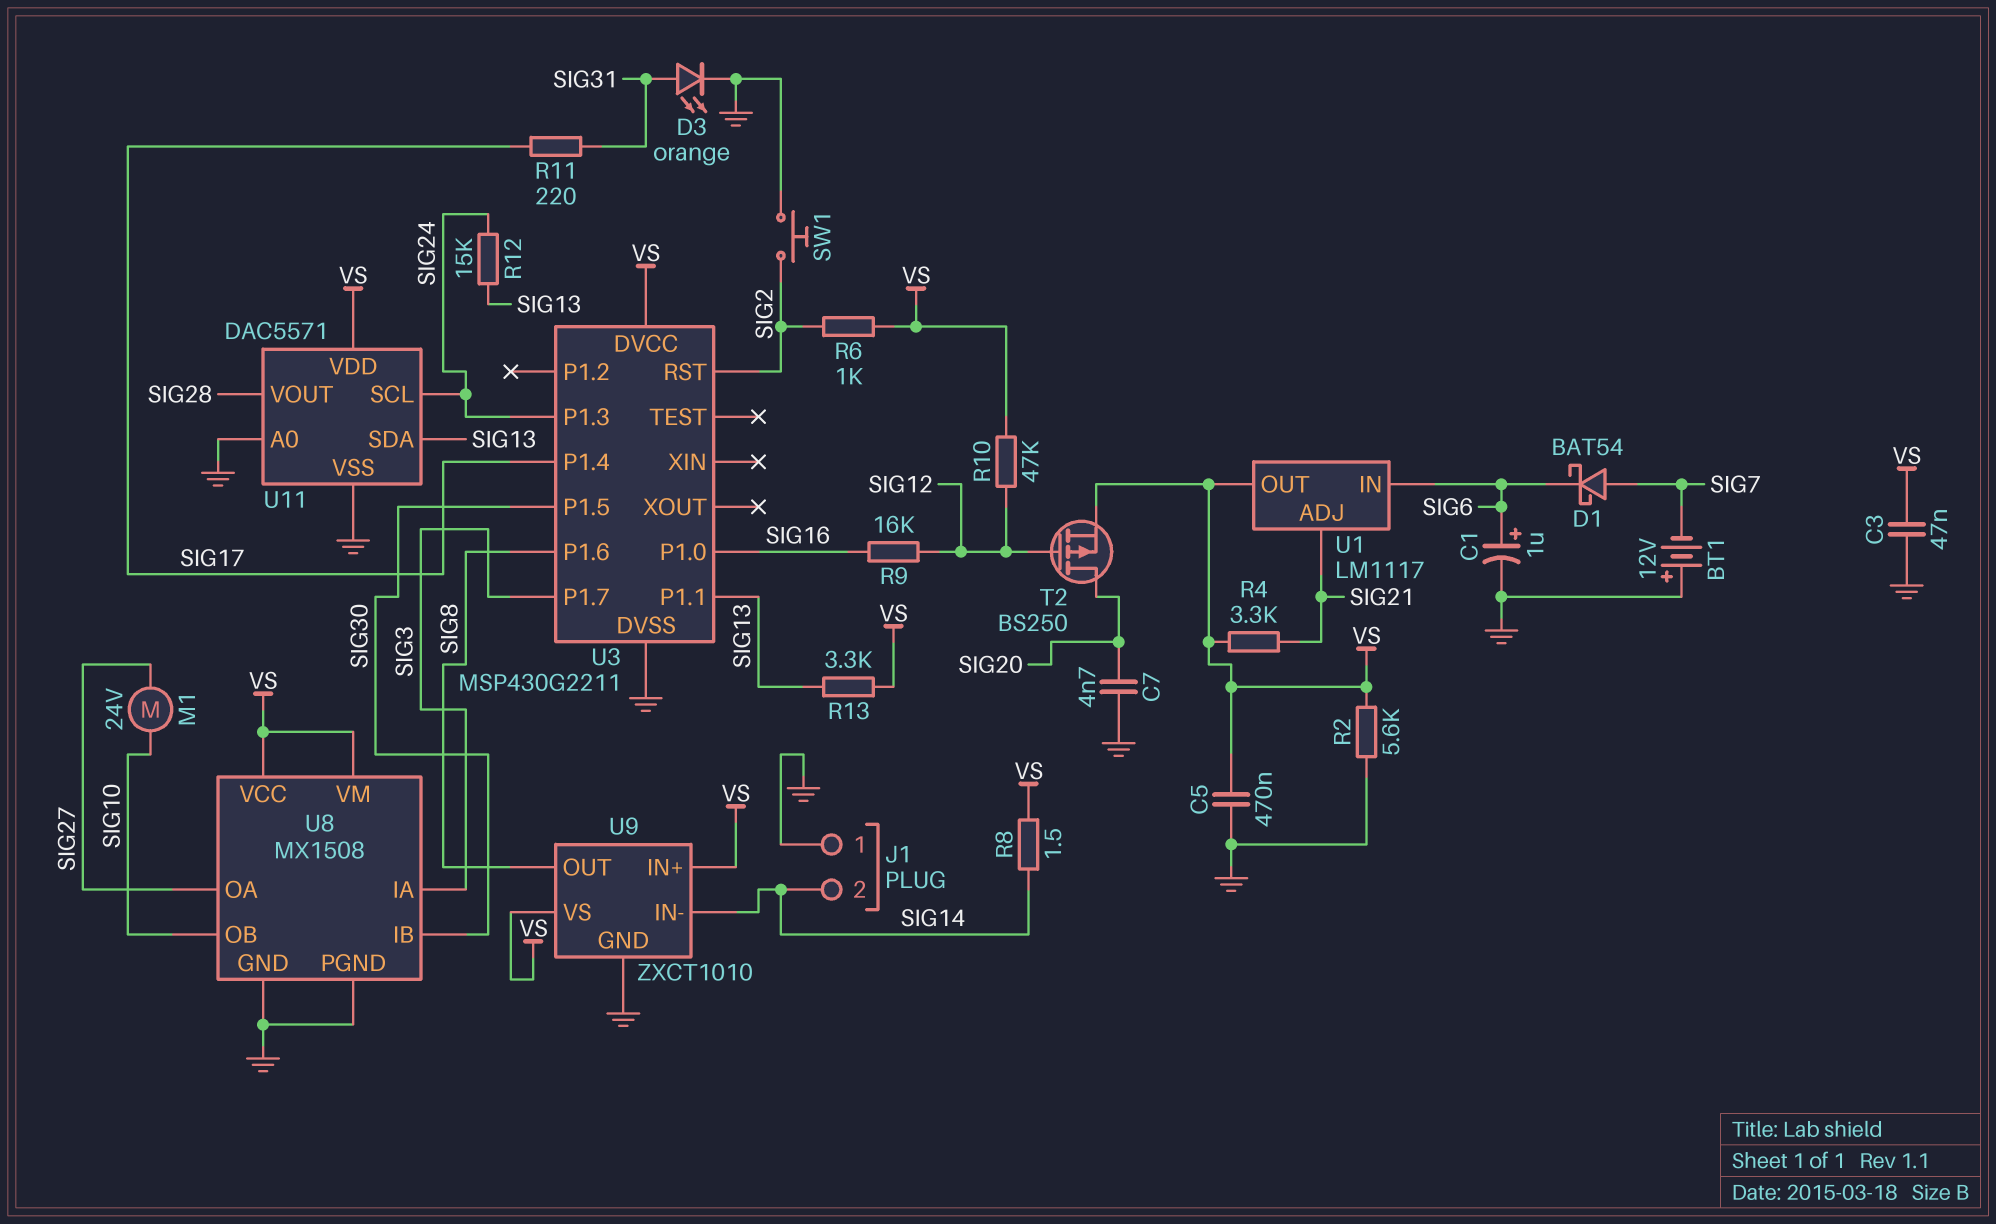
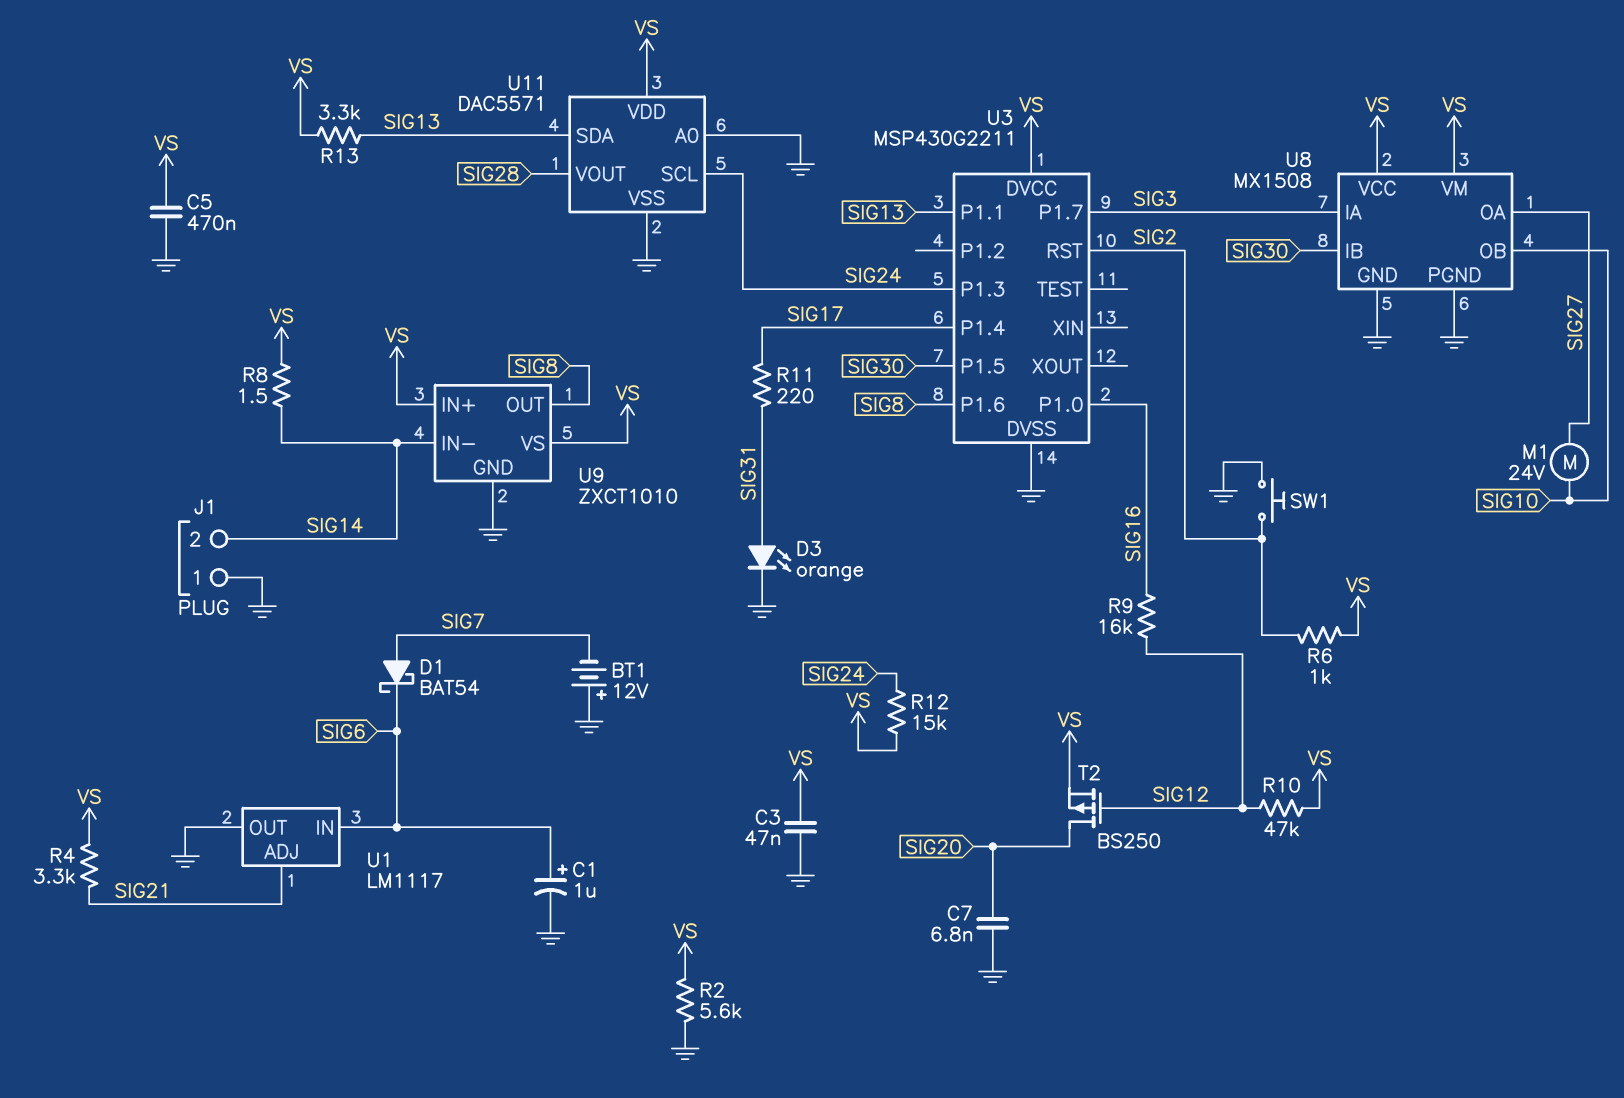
C7: 4.7nF (GND, SIG20) -> 6.8nF (GND, SIG20)
R12: 15k (SIG13, SIG24) -> 15k (SIG24, VS)
U1 pin OUT: VS -> GND

